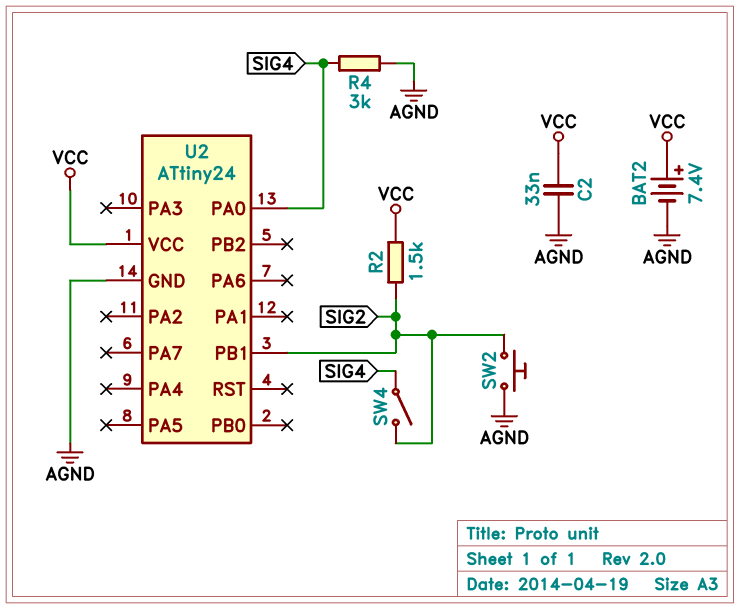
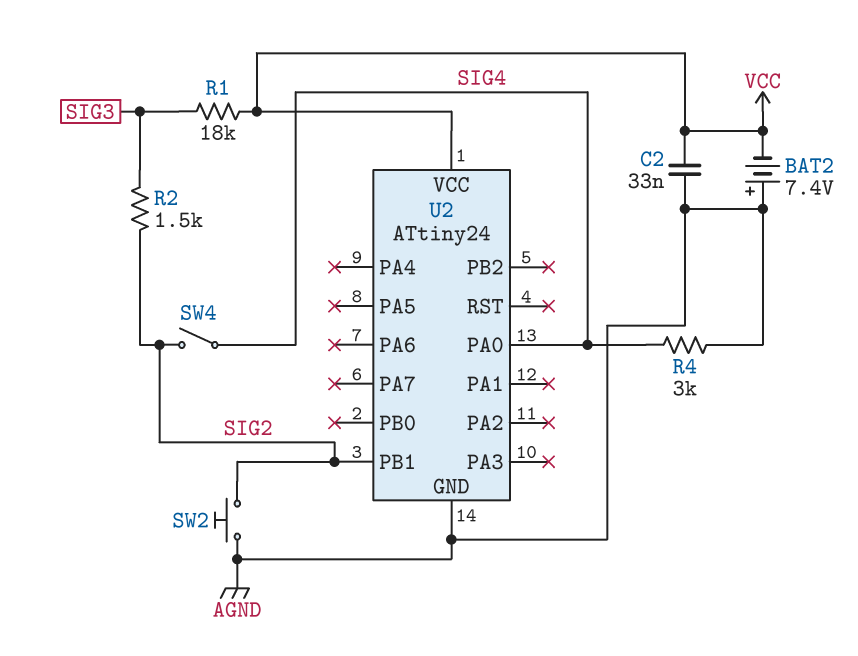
BAT2: 7.4V (plus VCC, minus AGND) -> 7.4V (plus AGND, minus VCC)
R1: none -> 18k (SIG3, VCC)
R2: 1.5k (SIG2, VCC) -> 1.5k (SIG2, SIG3)

